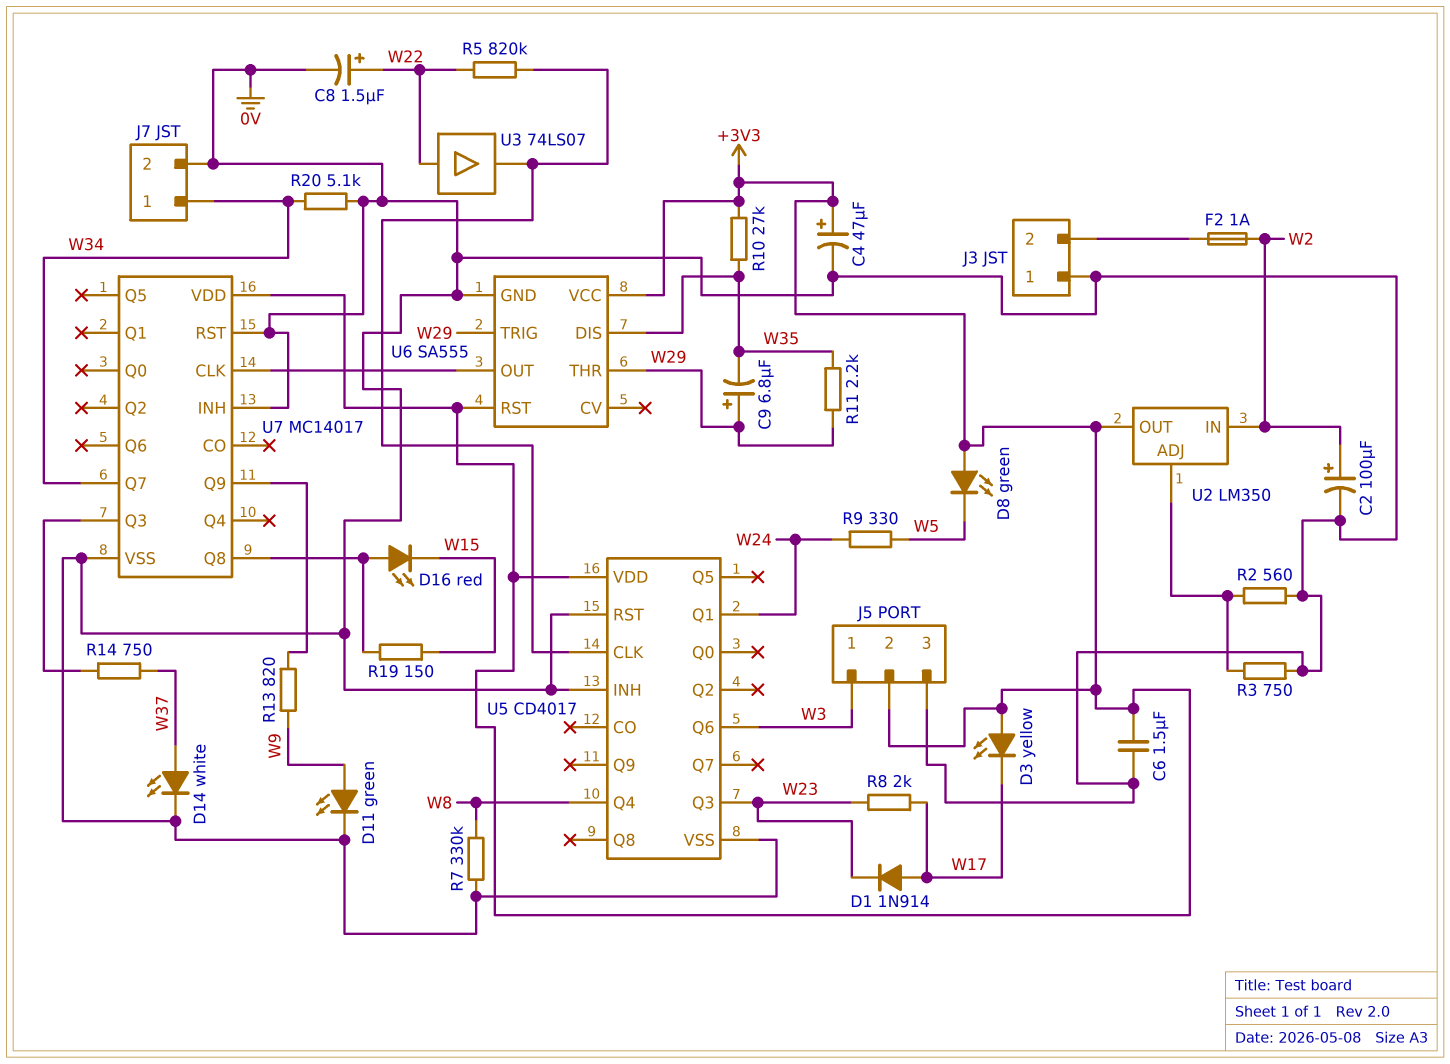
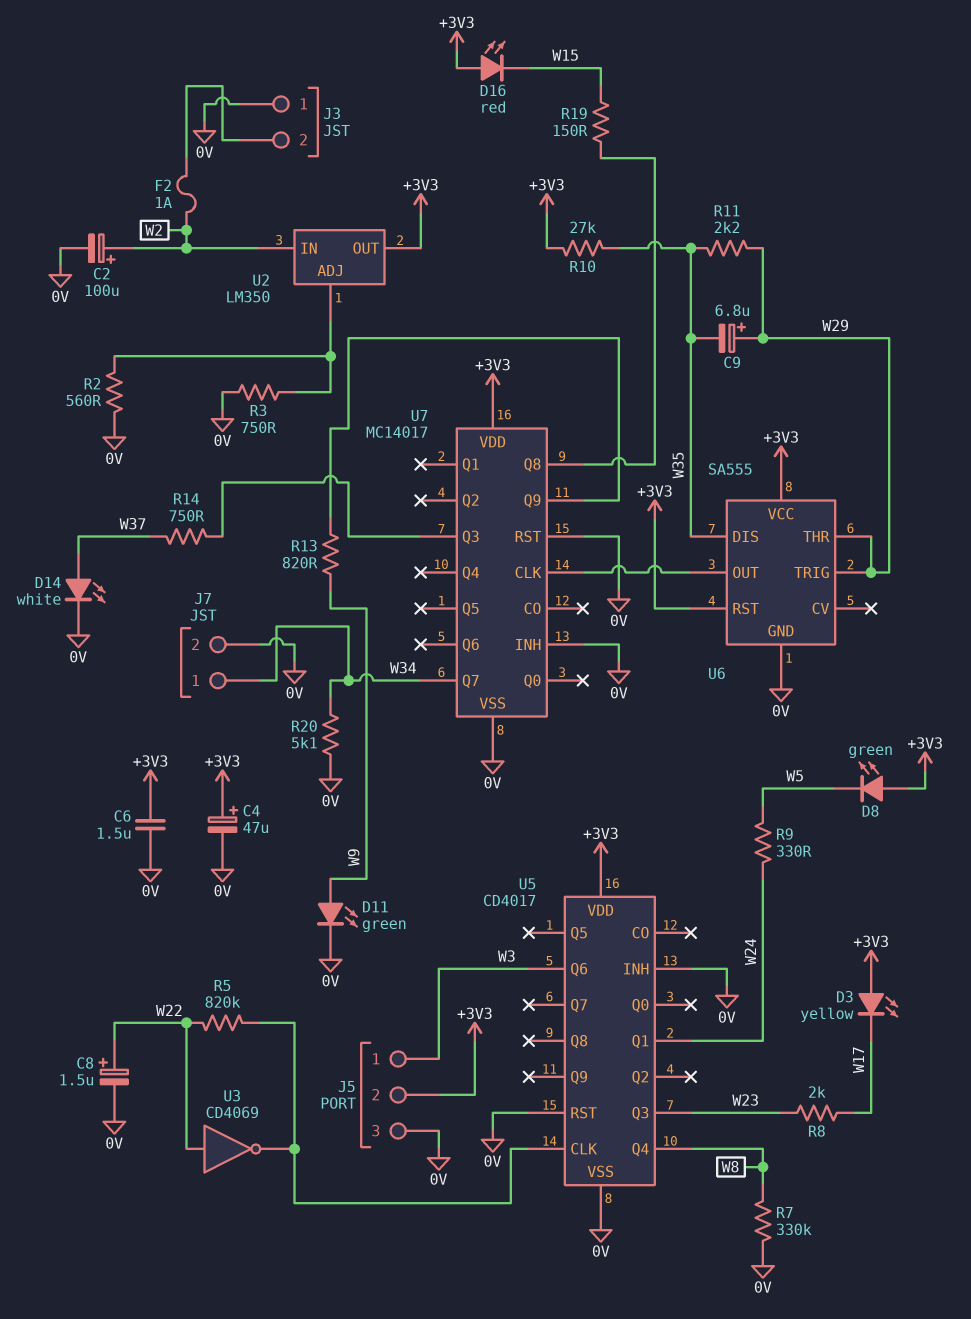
D1: diode 1N914 (A W17, K W23) -> none
D16: LED red (A U7/Q8, K W15) -> LED red (A +3V3, K W15)
U3: buffer 74LS07 (in W22, out U5/CLK) -> NOT CD4069 (in W22, out U5/CLK)

